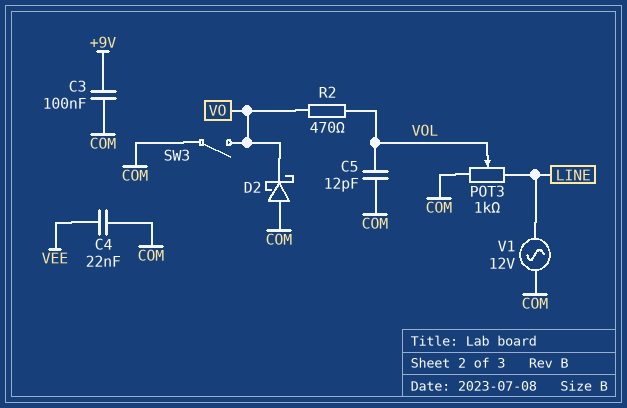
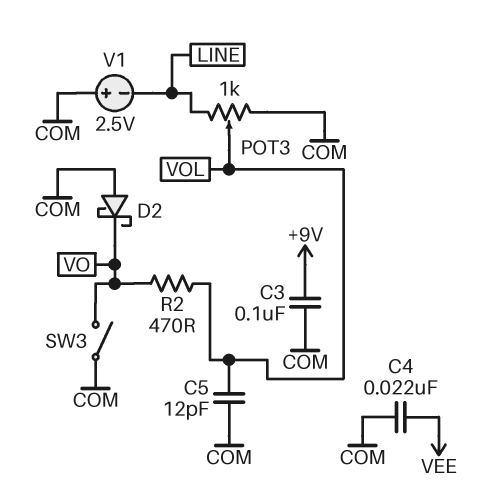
V1: AC 12V (COM, LINE) -> 2.5V (plus COM, minus LINE)

